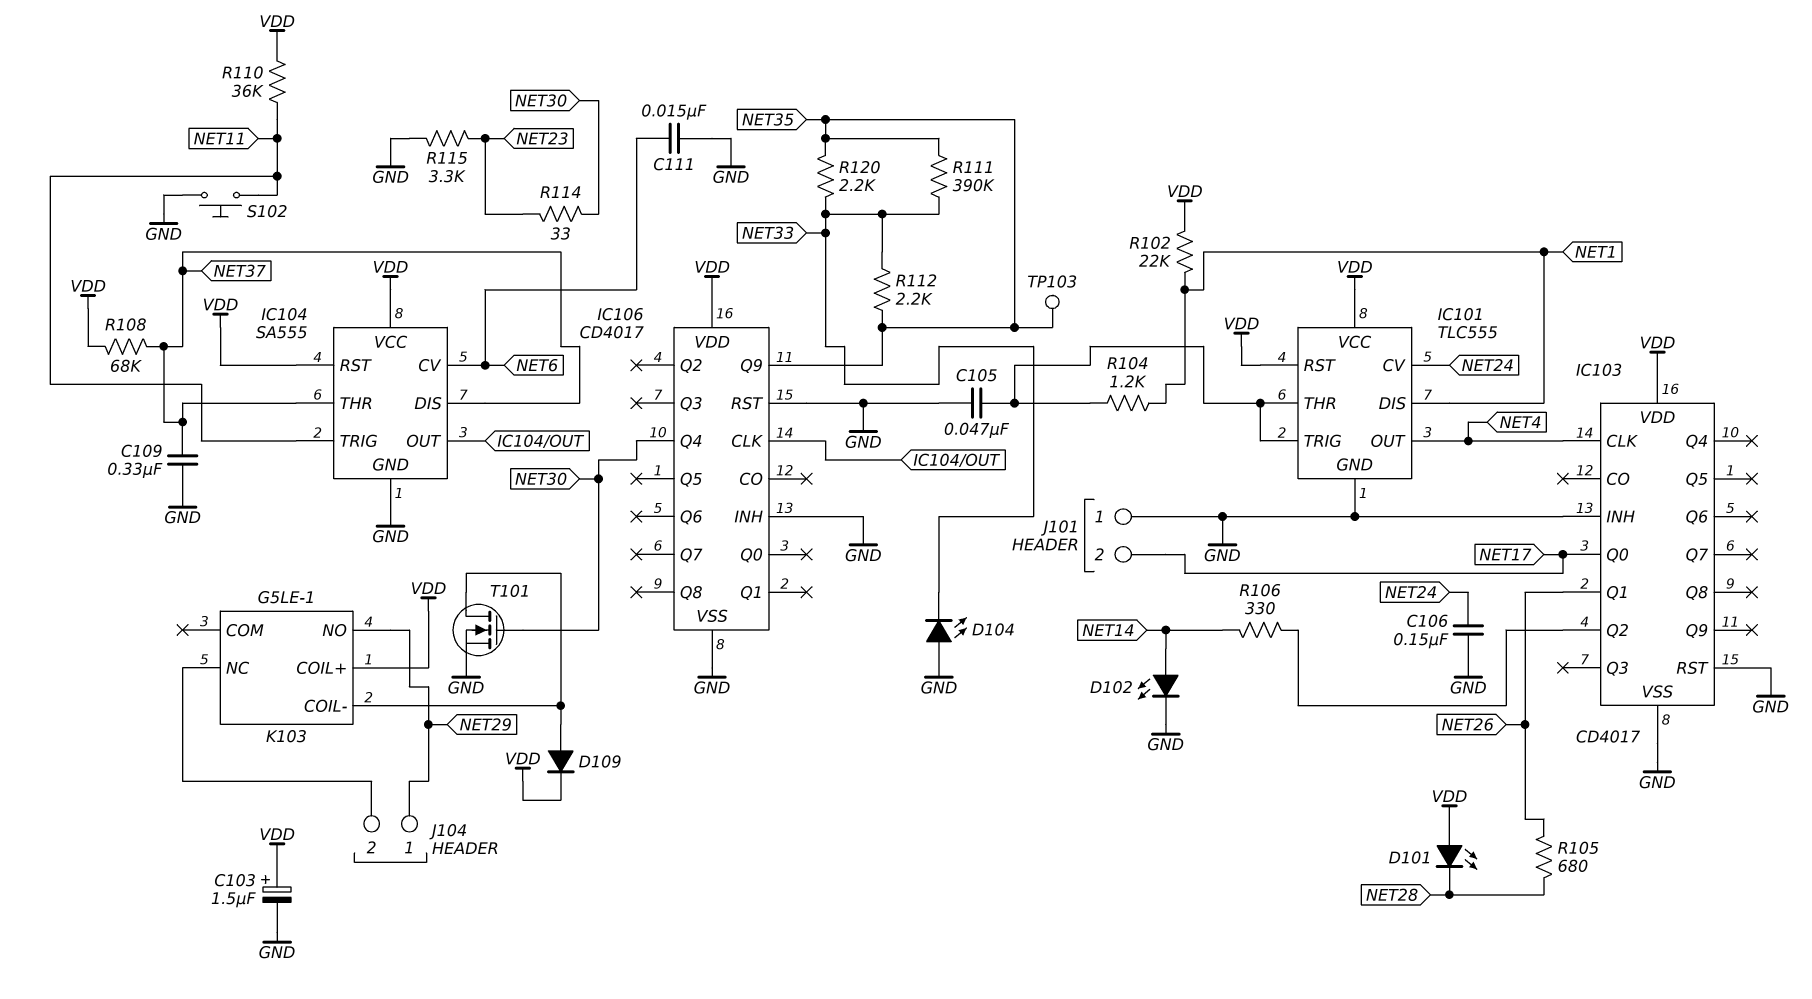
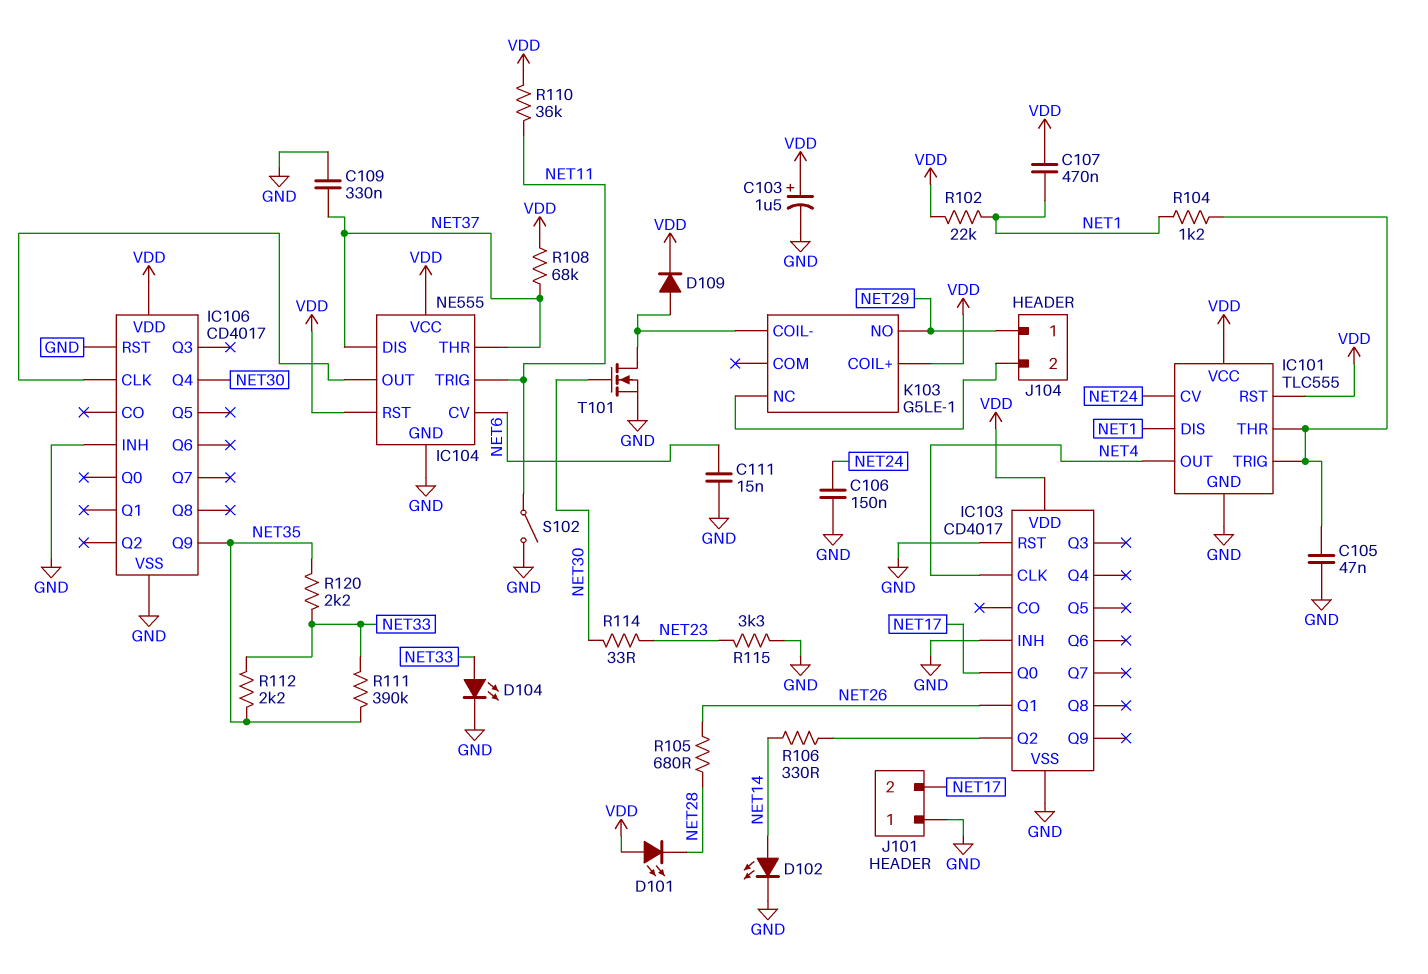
C107: none -> 470nF (NET1, VDD)
D104: LED (A GND, K NET33) -> LED (A NET33, K GND)
IC104: SA555 -> NE555
S102: button (GND, NET11) -> switch (GND, NET11)
TP103: test point (NET35) -> none

